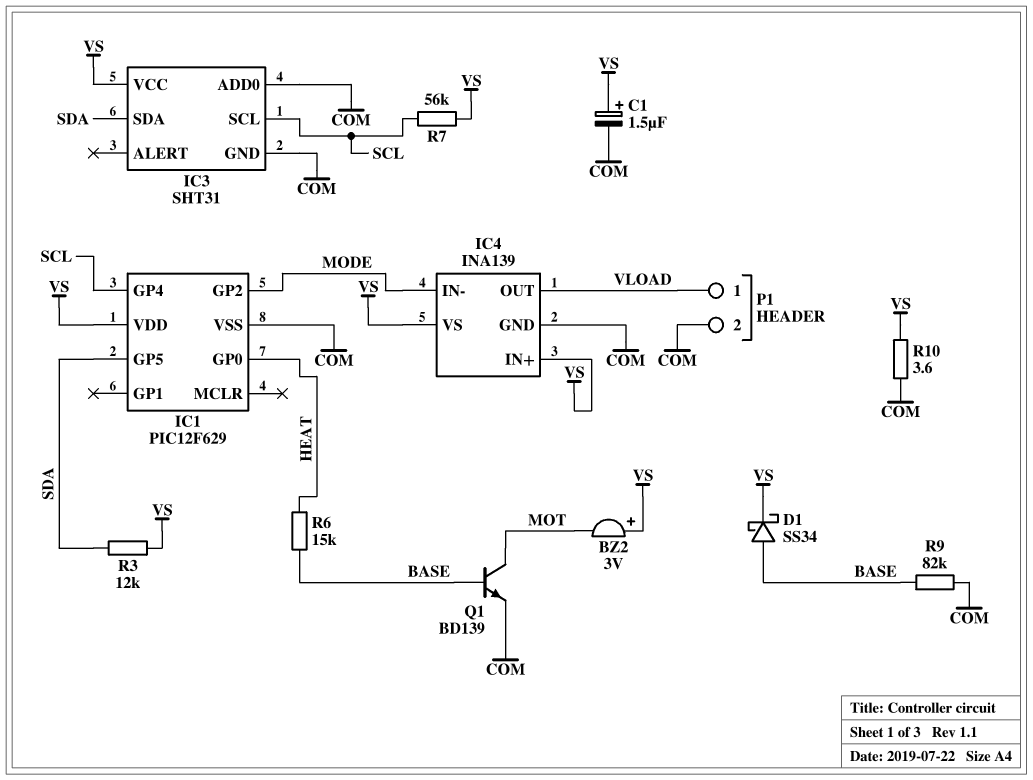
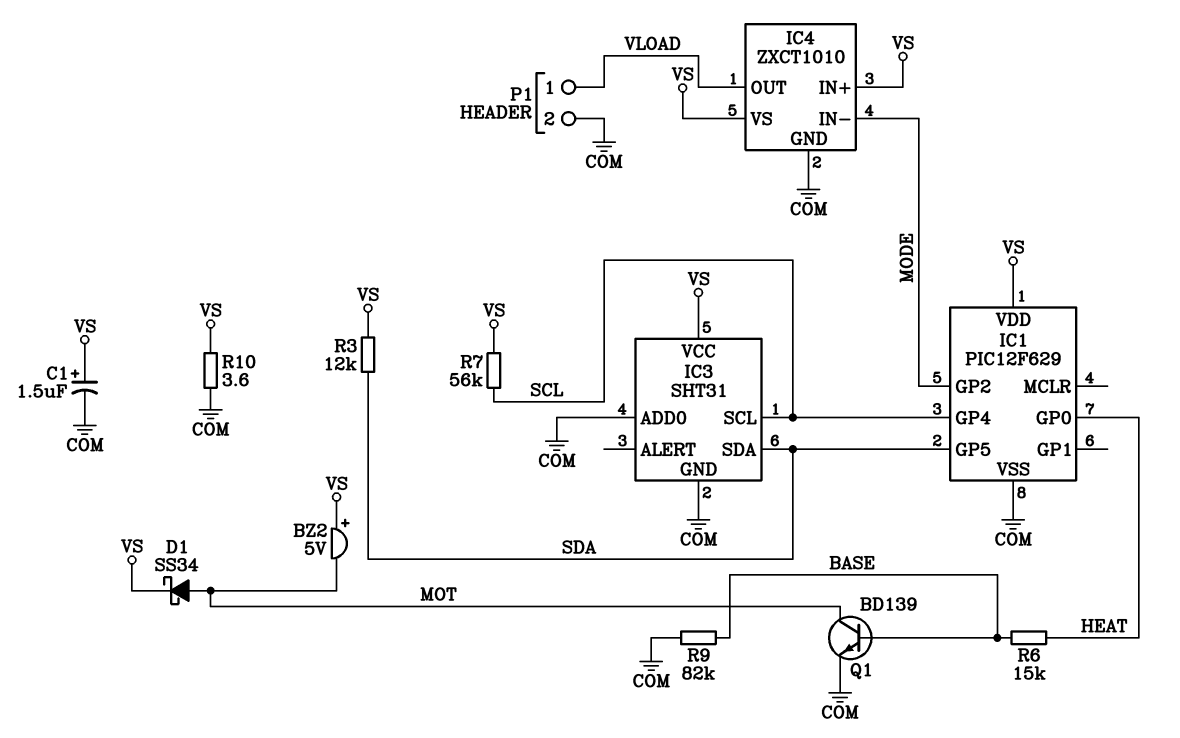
BZ2: buzzer 3V (plus VS, minus MOT) -> buzzer 5V (plus VS, minus MOT)
D1: schottky SS34 (A BASE, K VS) -> schottky SS34 (A MOT, K VS)
IC4: INA139 -> ZXCT1010

